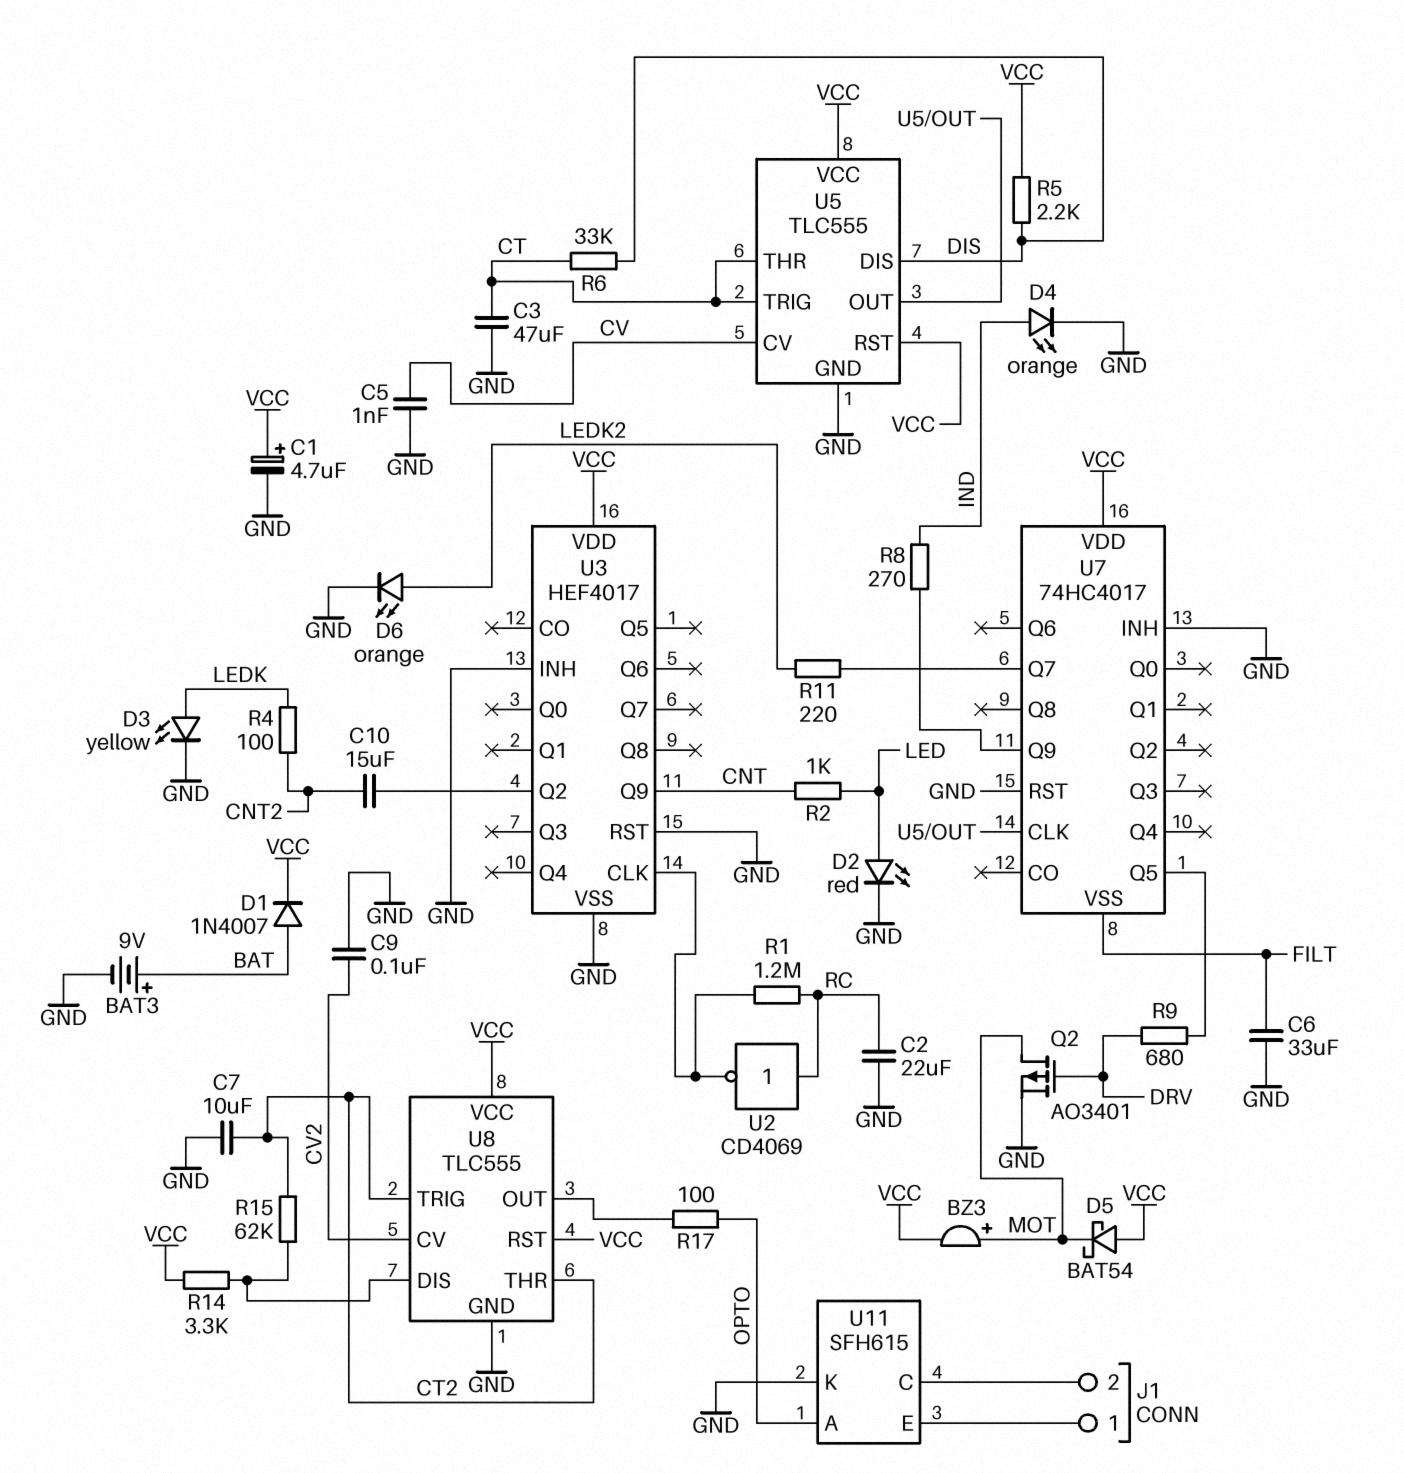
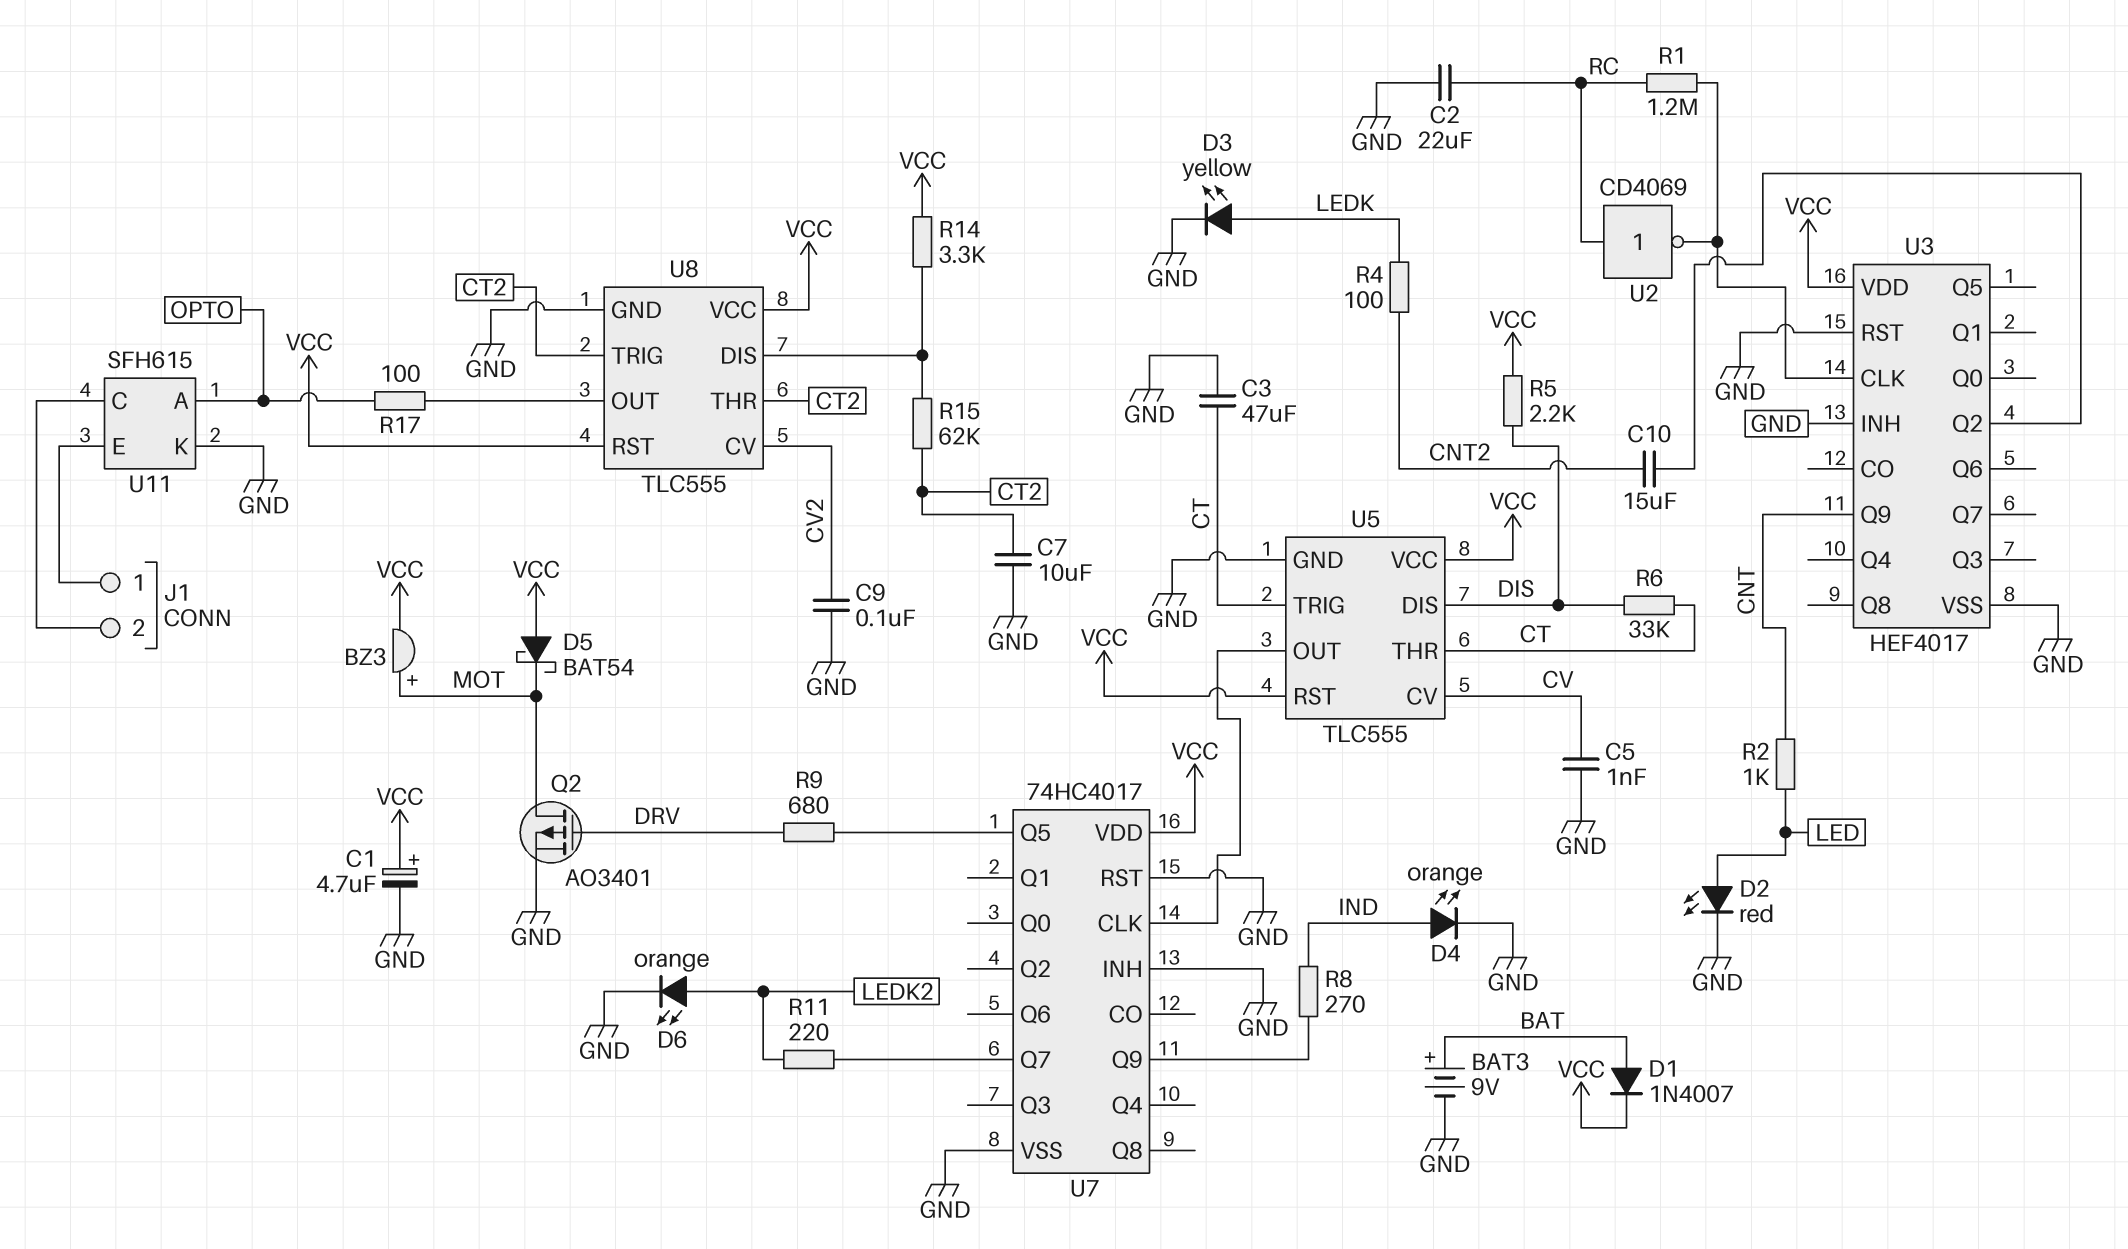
C6: 33uF (FILT, GND) -> none
U7 pin VSS: FILT -> GND

